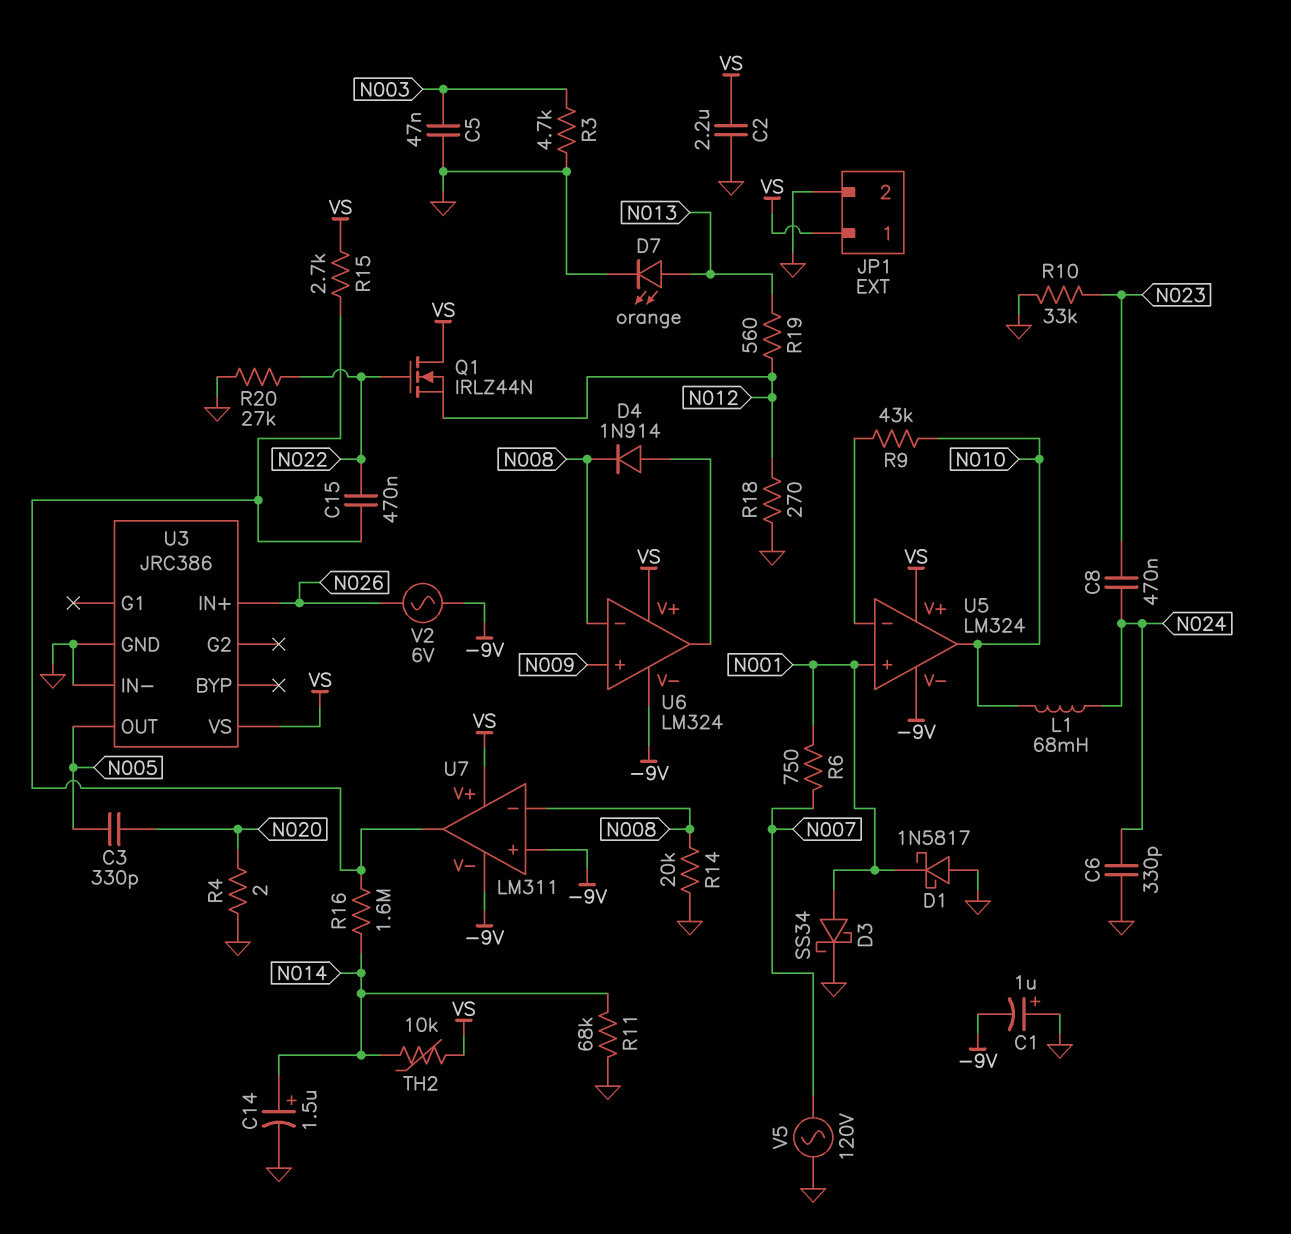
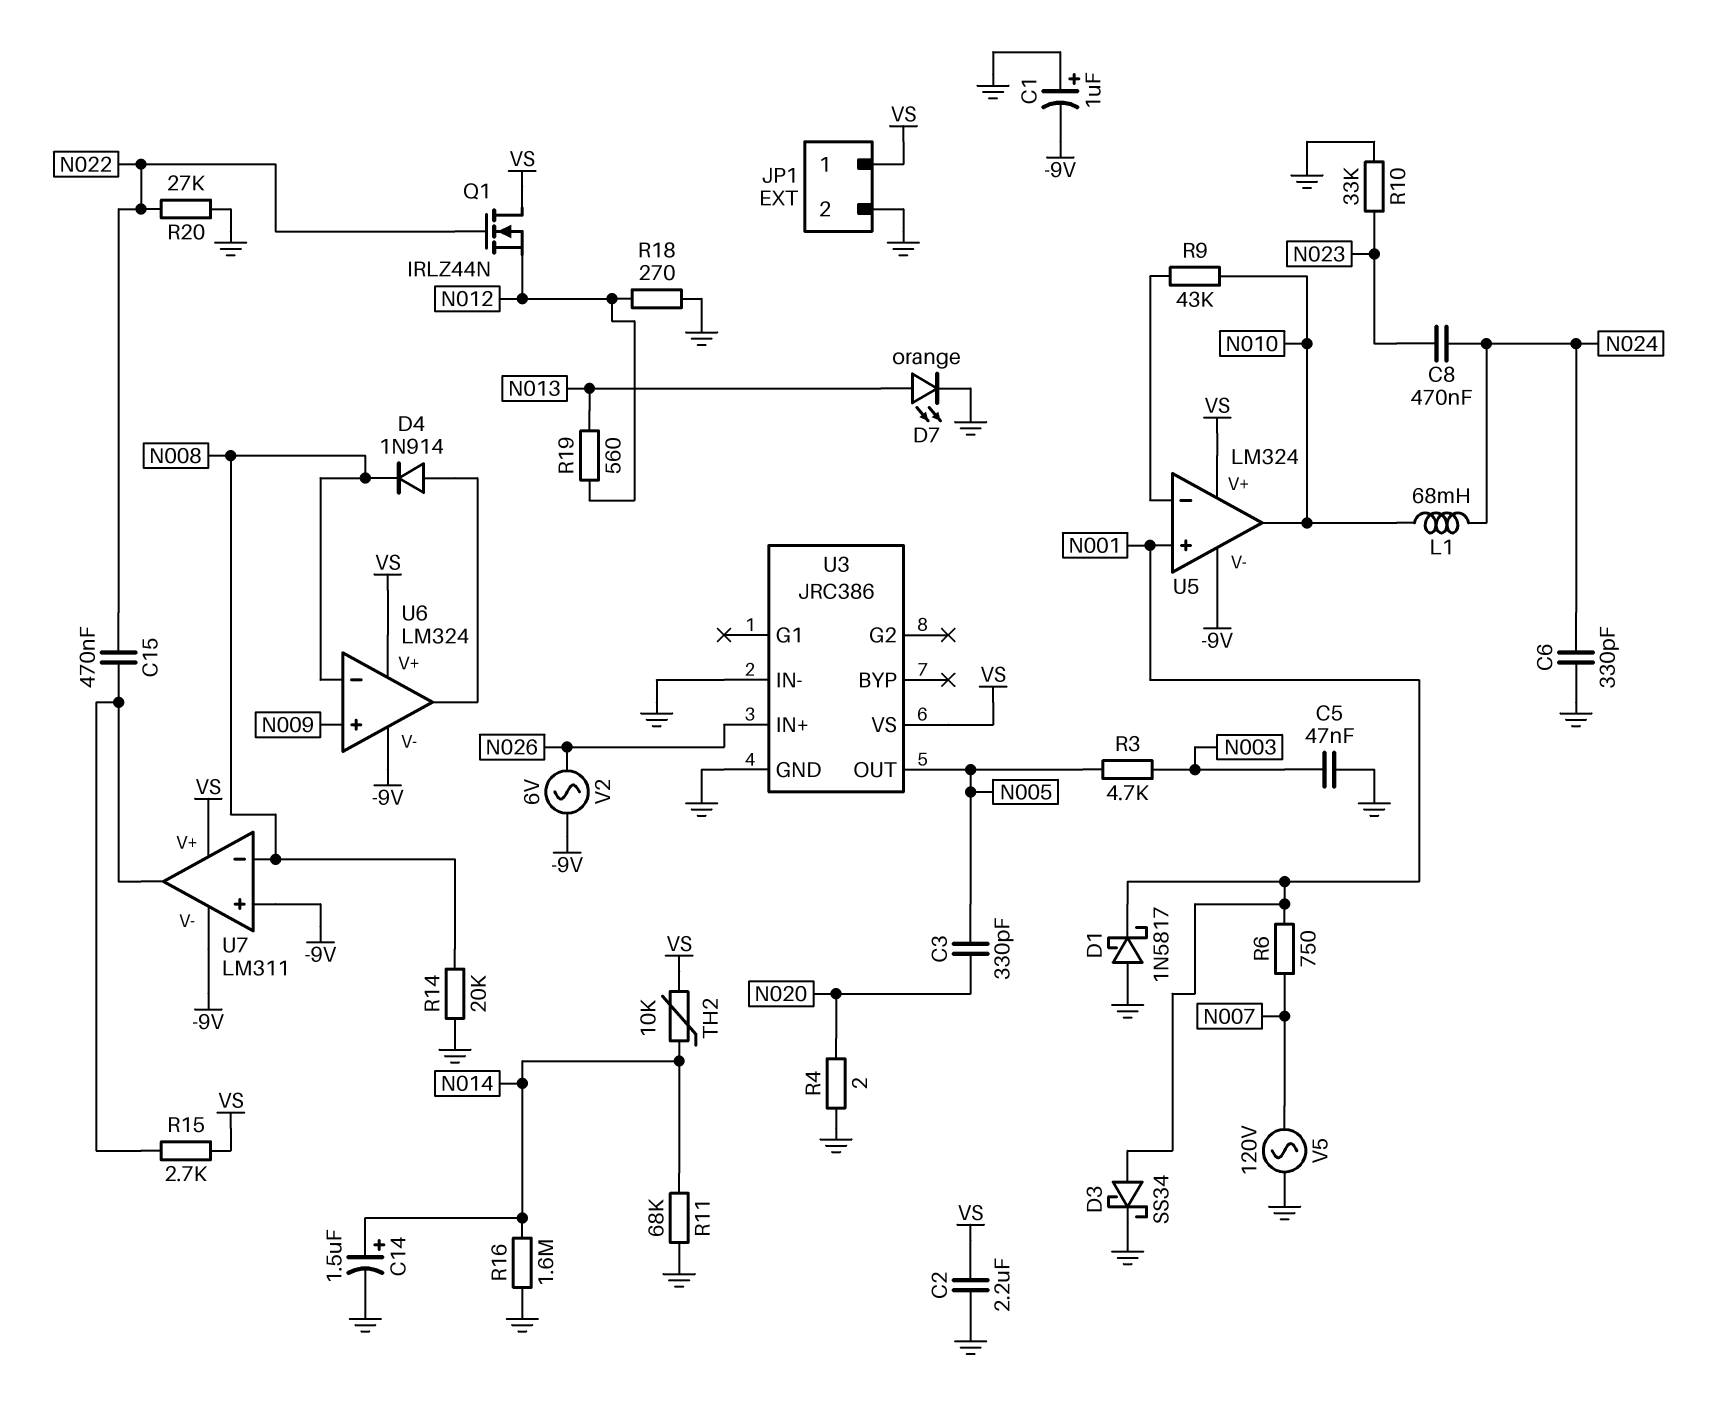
R3: 4.7k (GND, N003) -> 4.7k (N003, N005)
R16: 1.6M (N014, U7/out) -> 1.6M (GND, N014)

